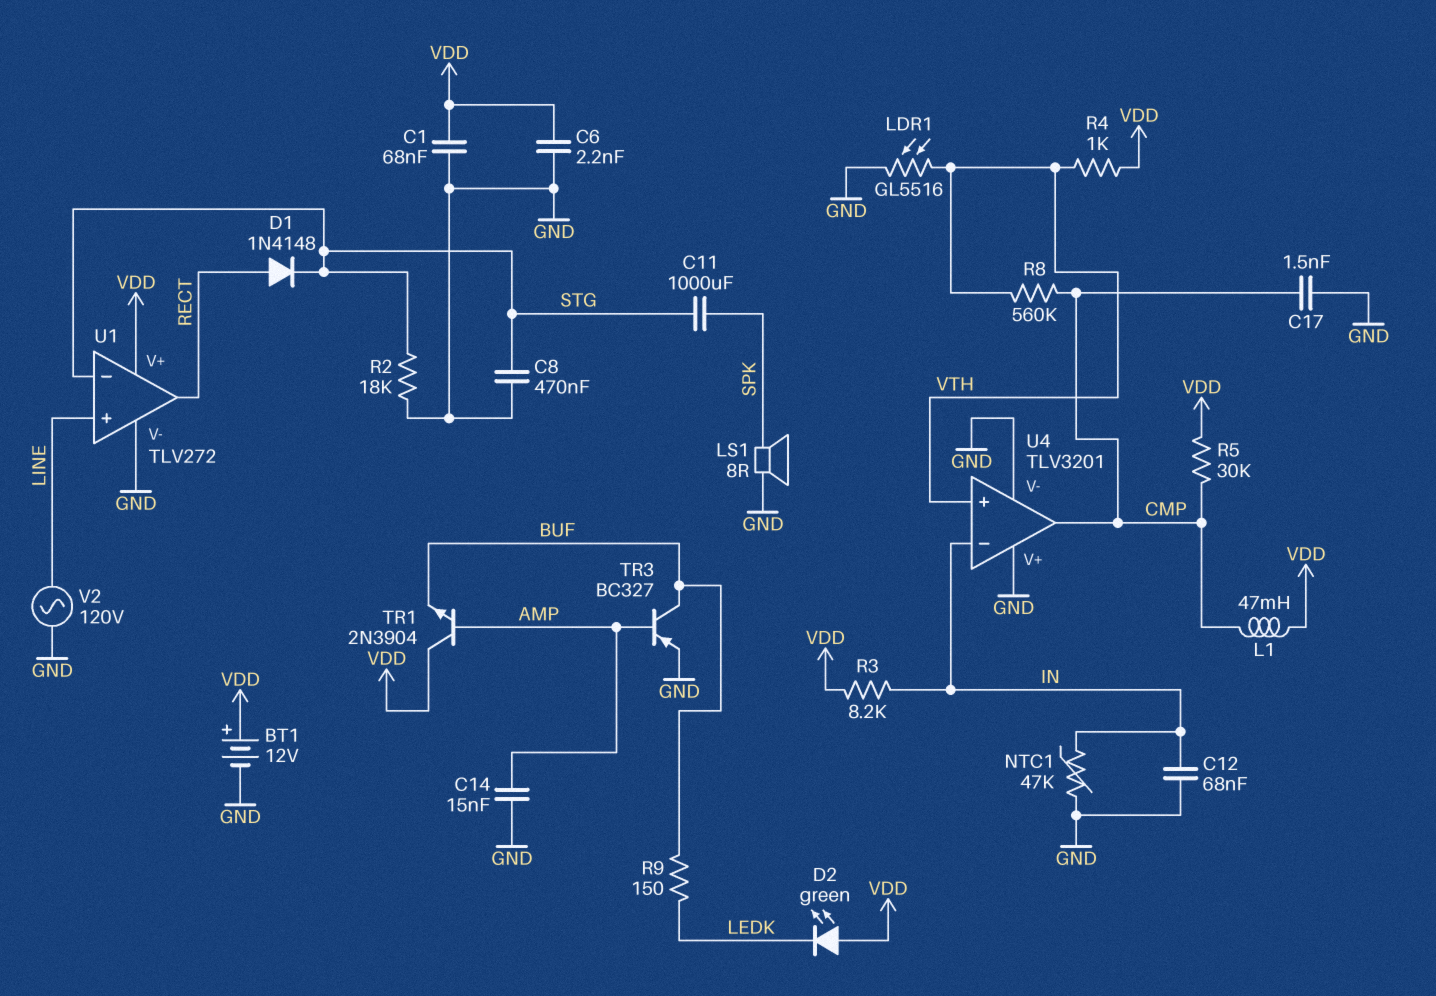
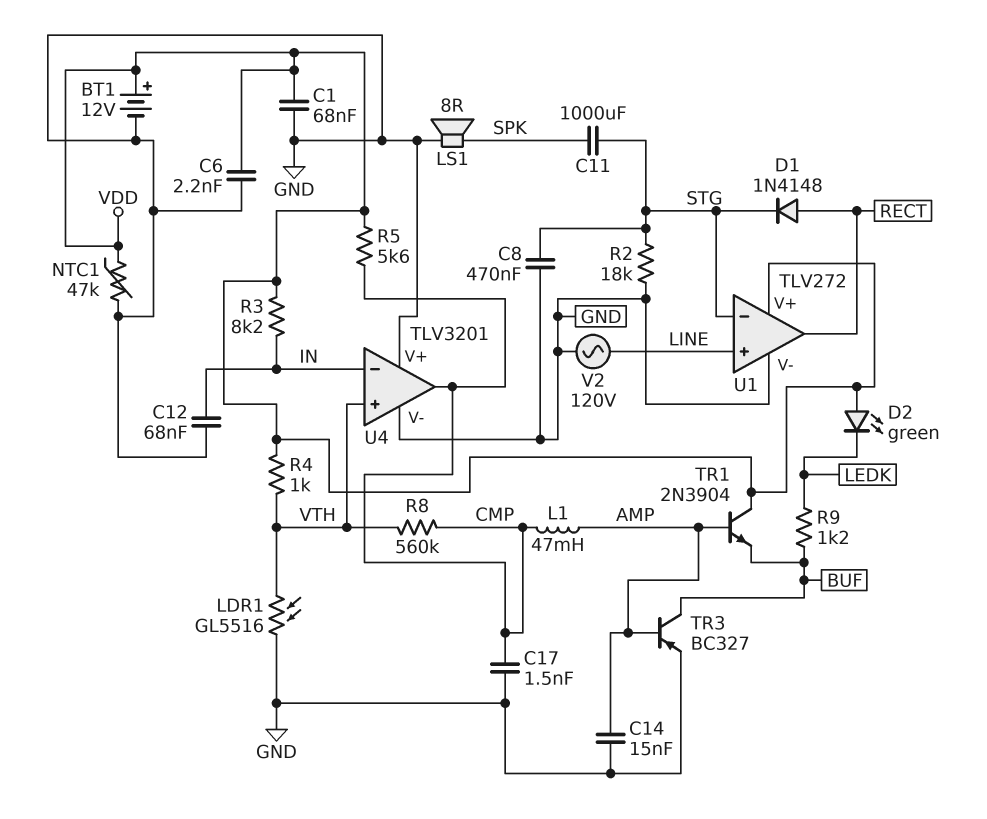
L1: 47mH (CMP, VDD) -> 47mH (AMP, CMP)
NTC1: 47k (GND, IN) -> 47k (GND, VDD)
R5: 30k (CMP, VDD) -> 5.6k (CMP, VDD)
R9: 150 (BUF, LEDK) -> 1.2k (BUF, LEDK)

